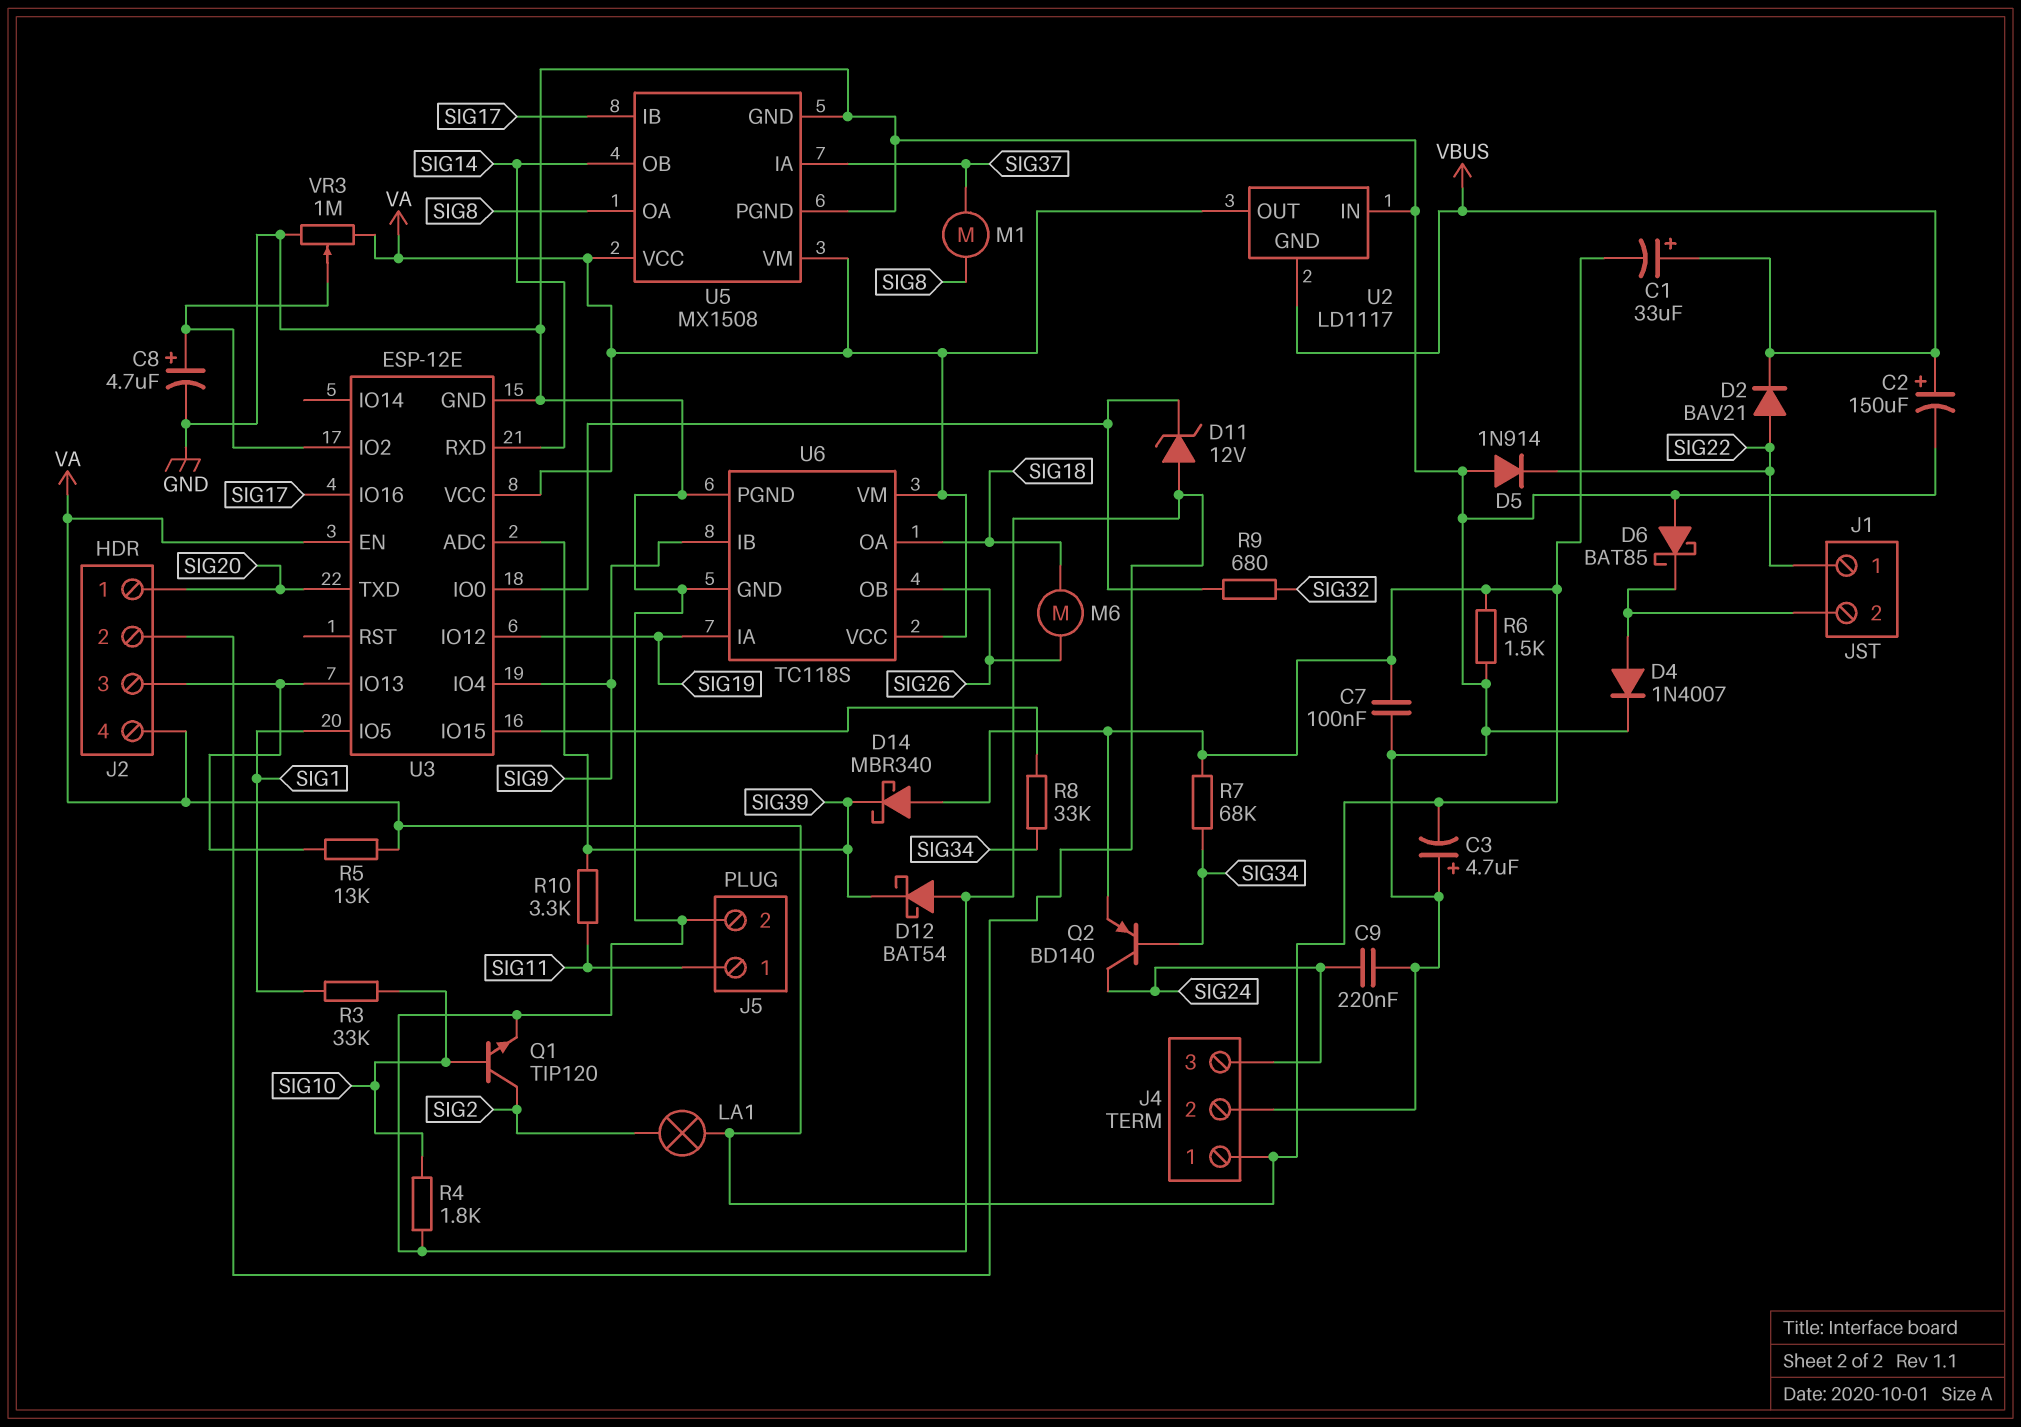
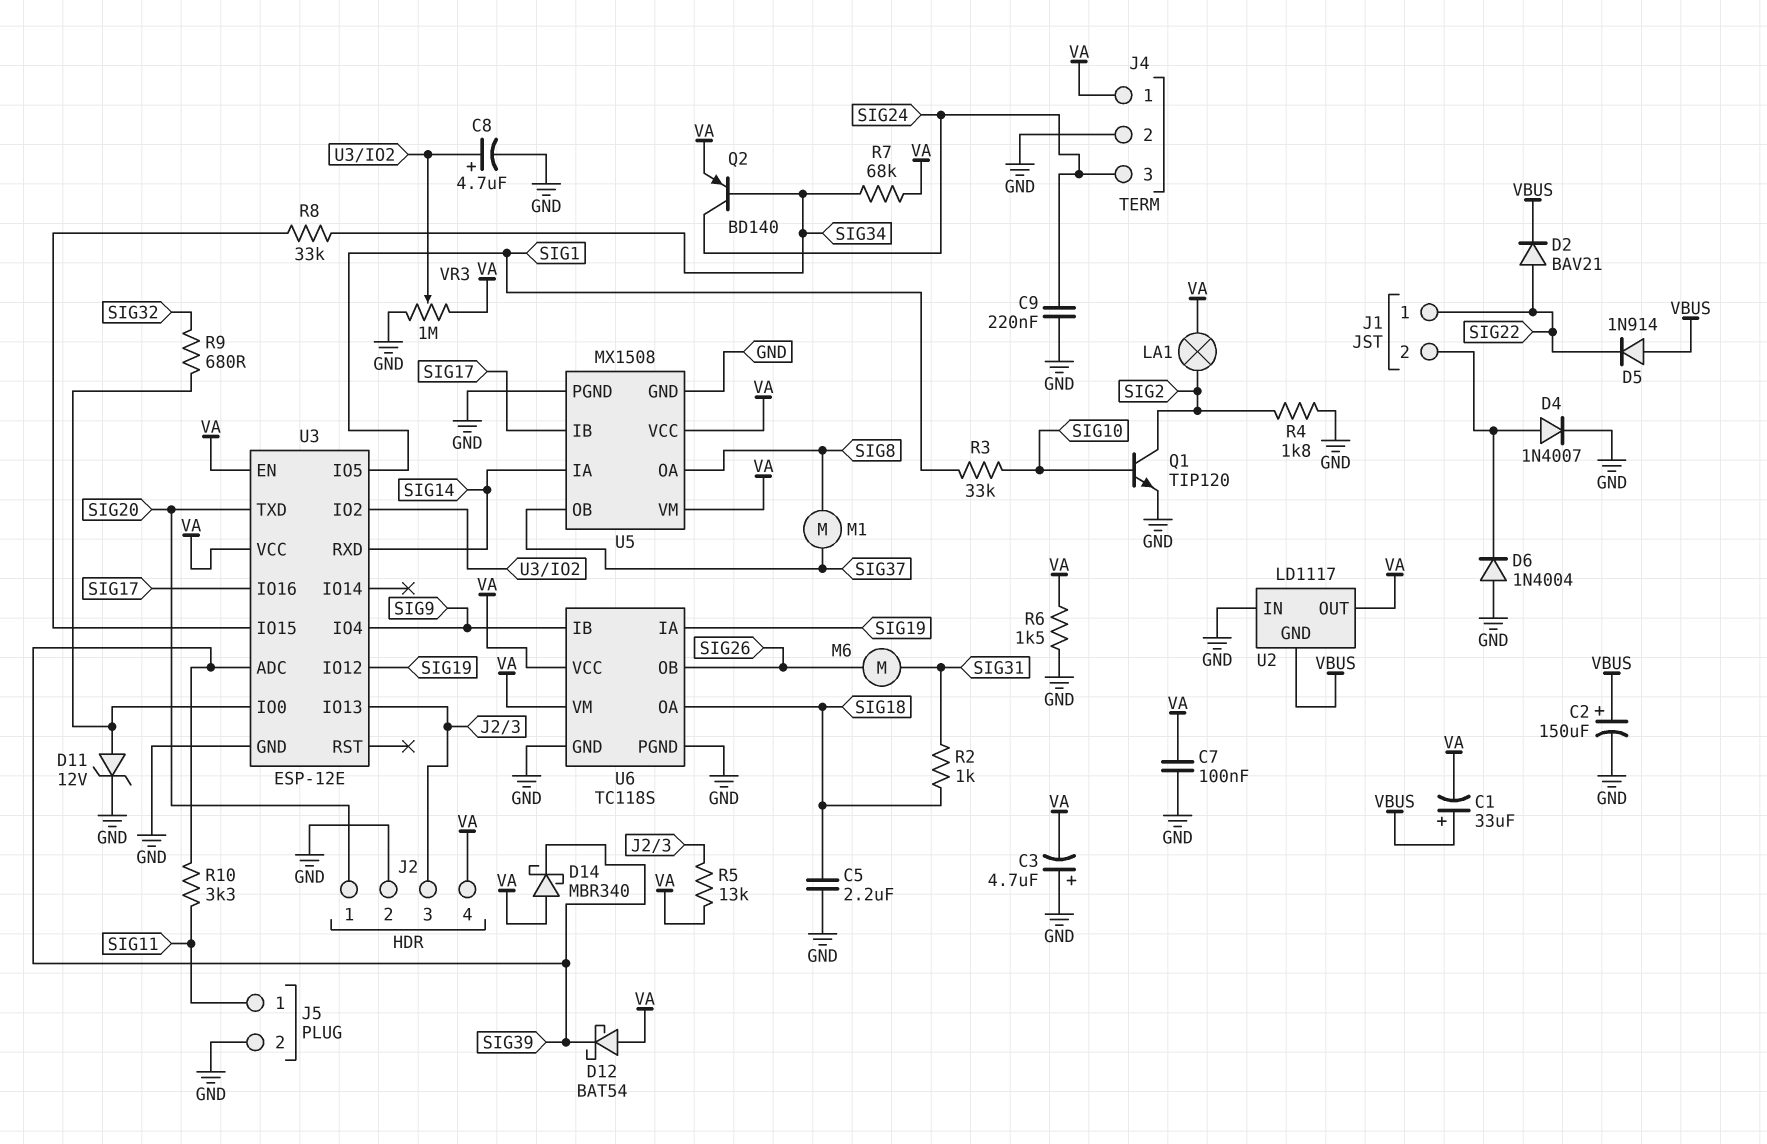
C5: none -> 2.2uF (GND, SIG18)
D5: diode 1N914 (A GND, K SIG22) -> diode 1N914 (A VBUS, K SIG22)
D6: schottky BAT85 (A GND, K J1/2) -> diode 1N4004 (A GND, K J1/2)
D11: zener 12V (A GND, K U3/IO0) -> zener 12V (A U3/IO0, K GND)
D12: schottky BAT54 (A GND, K SIG39) -> schottky BAT54 (A VA, K SIG39)
M6: motor (SIG18, SIG26) -> motor (SIG26, SIG31)
R2: none -> 1k (SIG18, SIG31)
R4: 1.8k (GND, SIG10) -> 1.8k (GND, SIG2)
U5 pin IA: SIG37 -> SIG14
U5 pin OB: SIG14 -> SIG37

